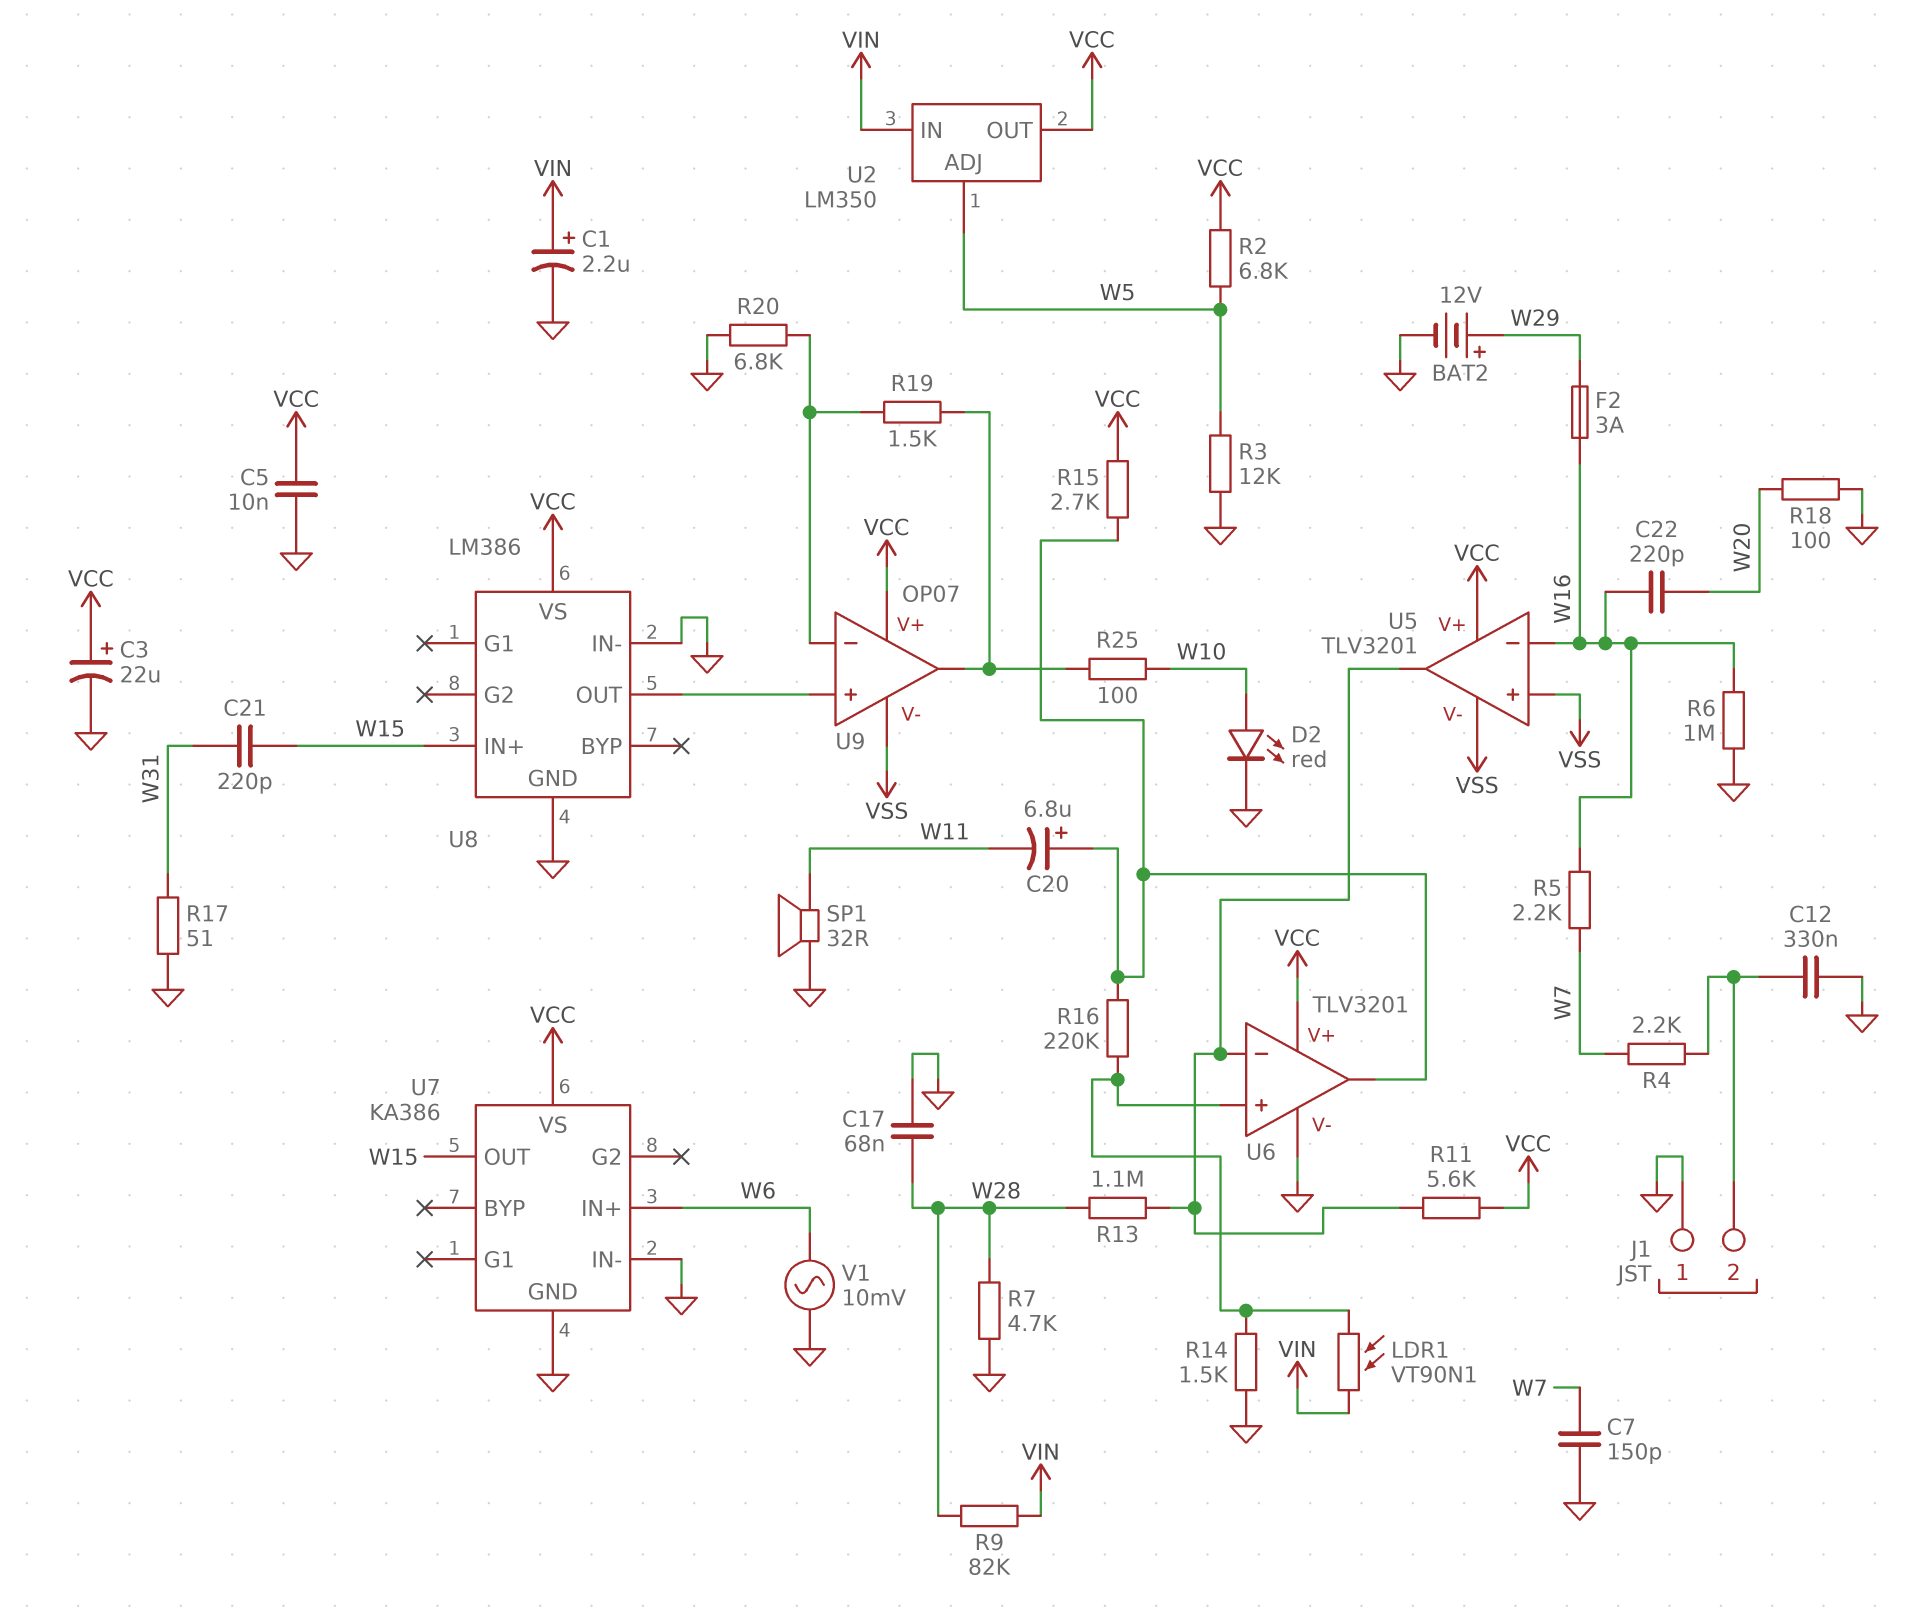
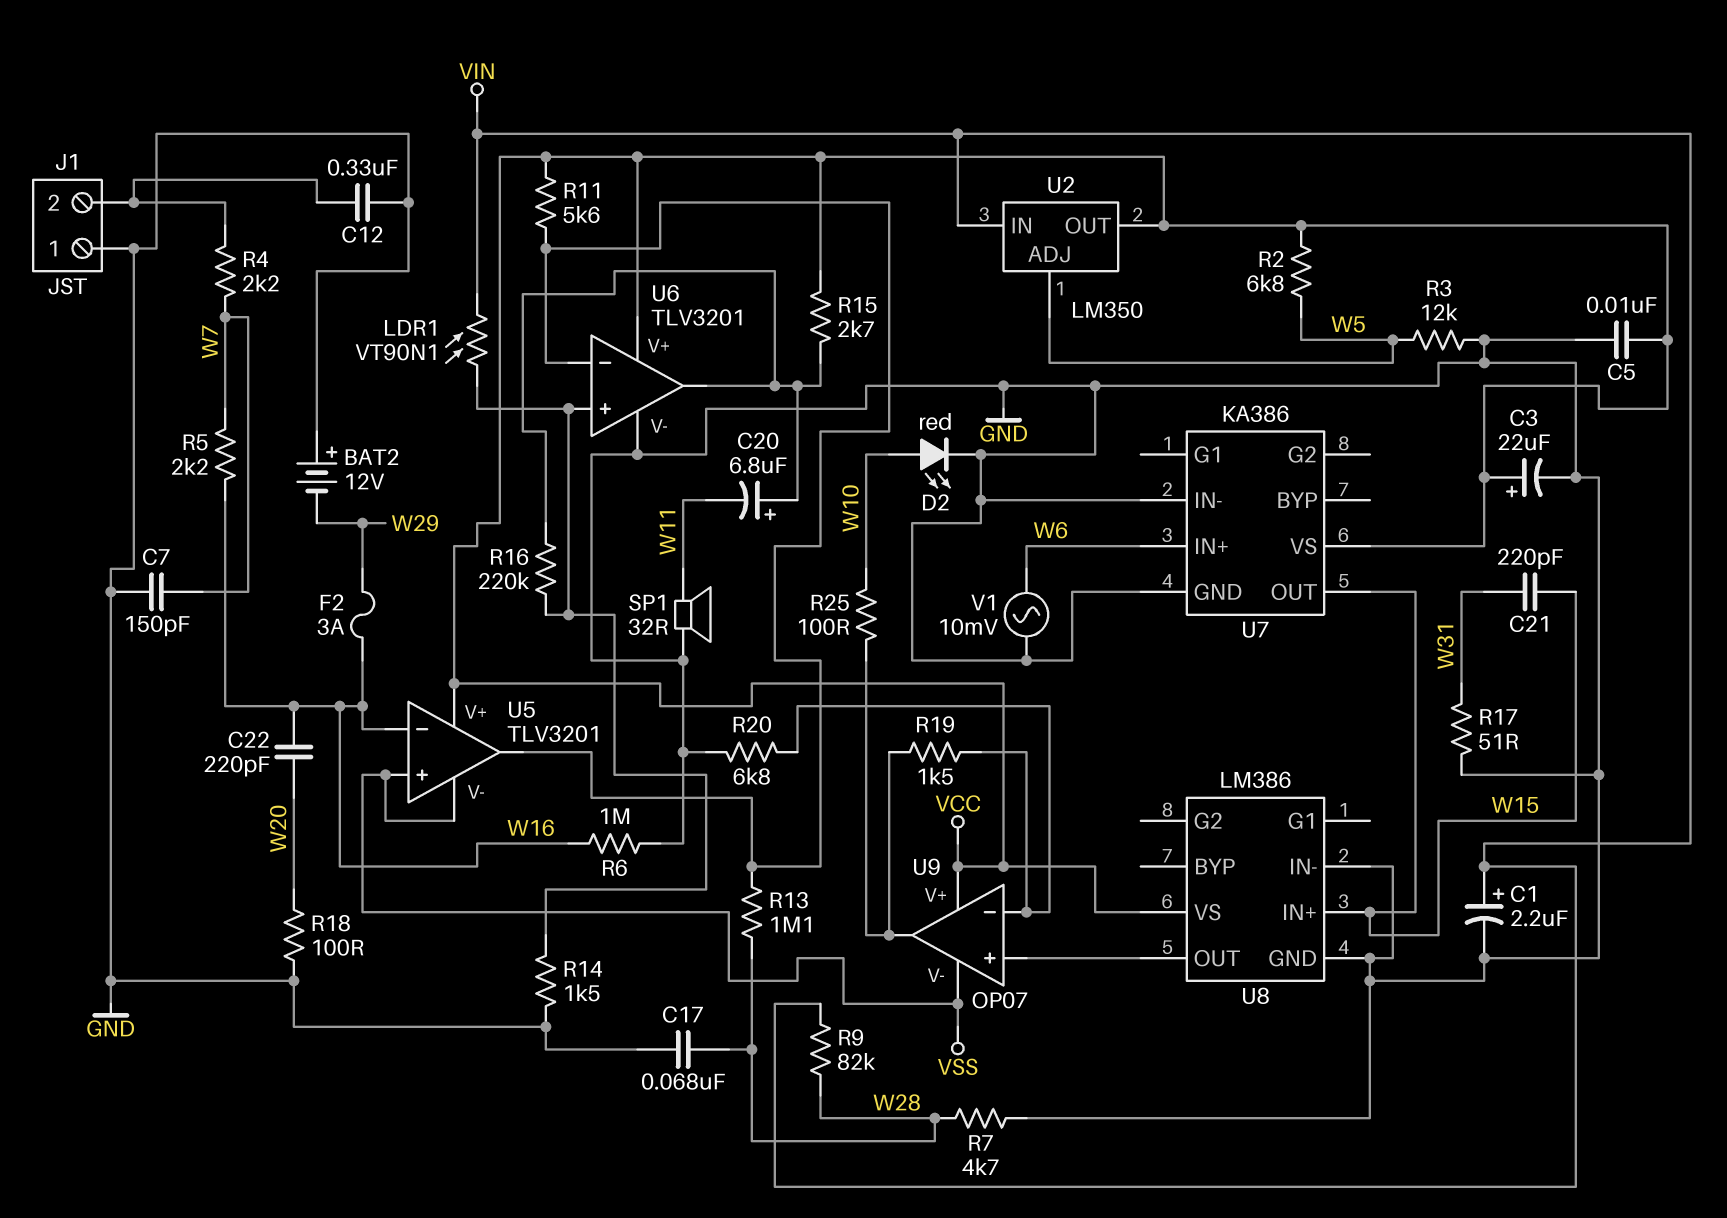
BAT2: 12V (plus W29, minus GND) -> 12V (plus GND, minus W29)

